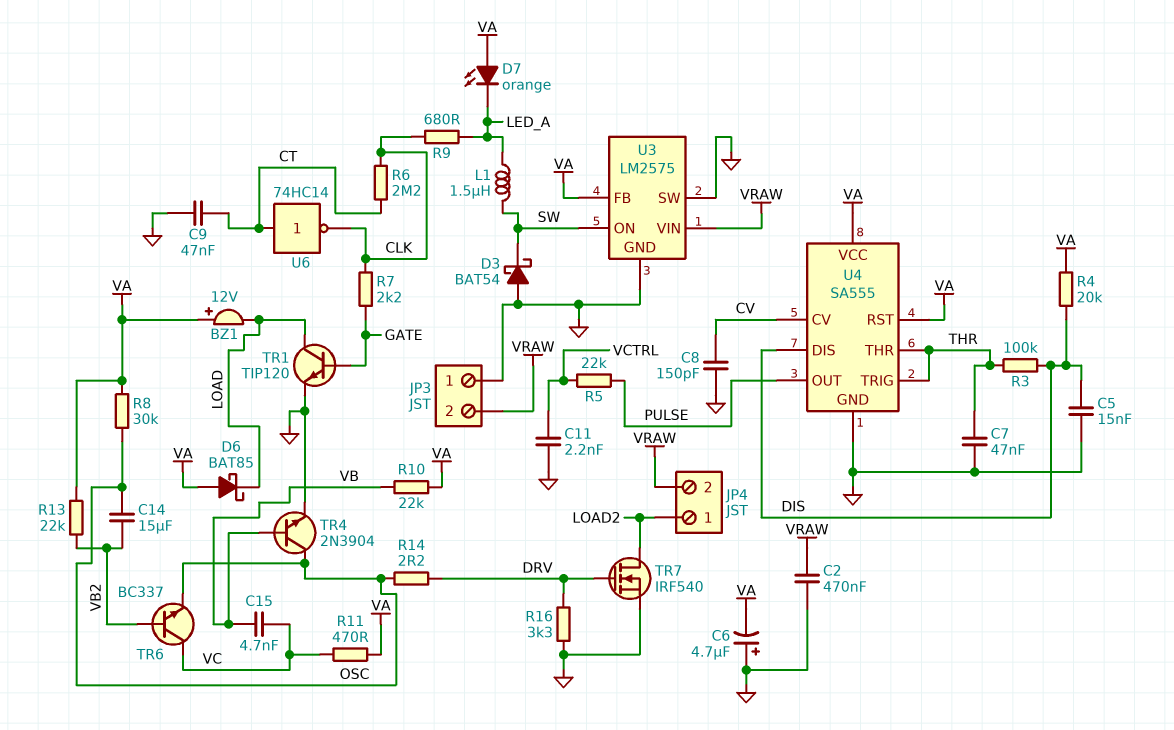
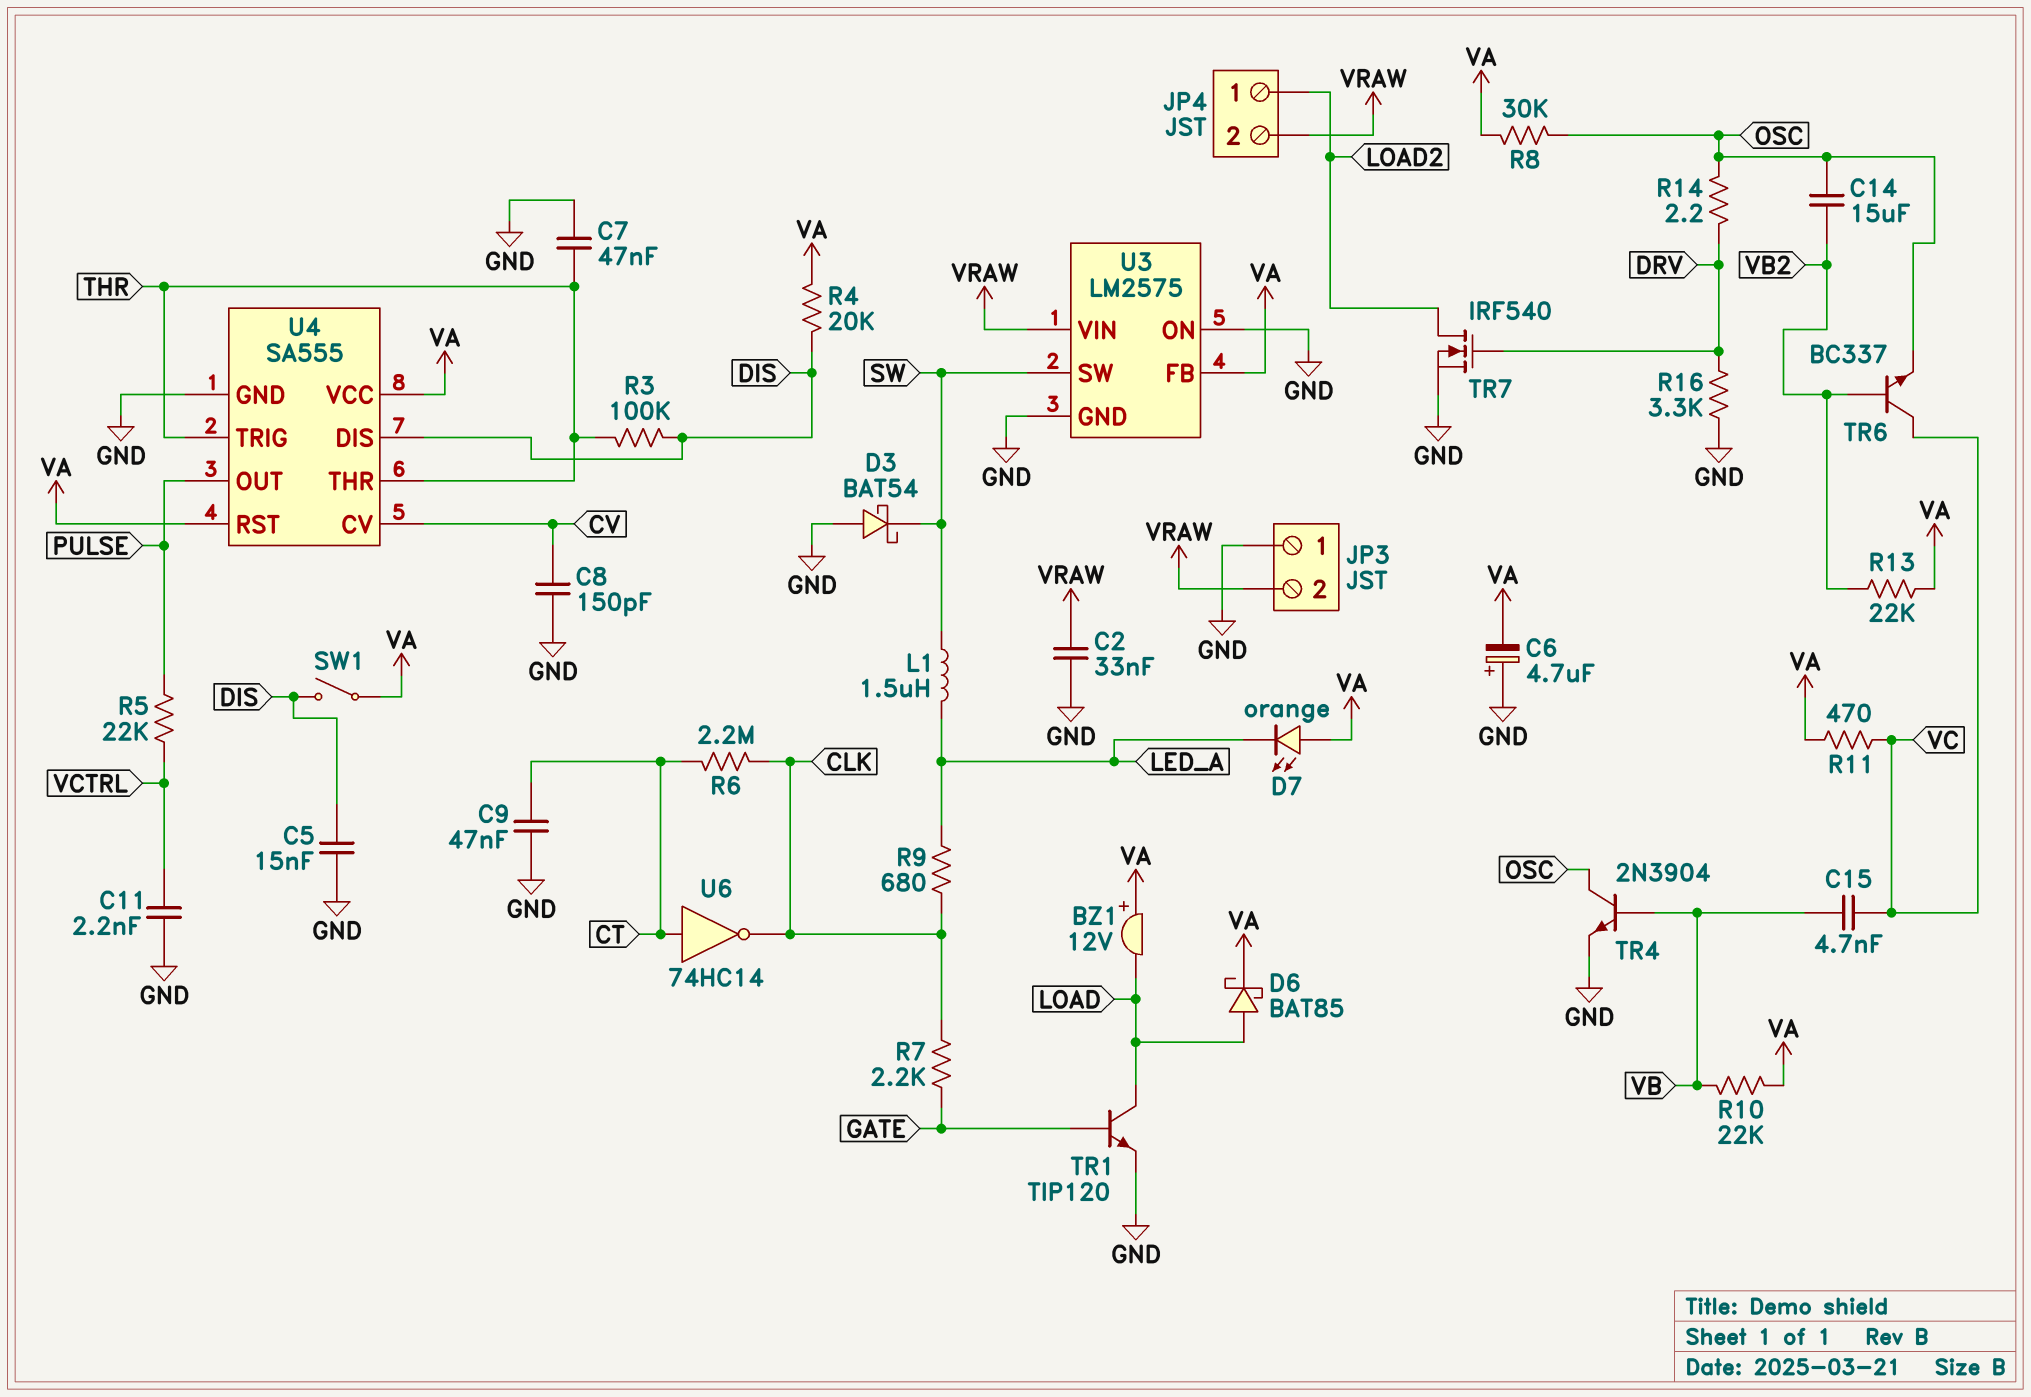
C2: 470nF (GND, VRAW) -> 33nF (GND, VRAW)
D6: schottky BAT85 (A VA, K LOAD) -> schottky BAT85 (A LOAD, K VA)
SW1: none -> switch (DIS, VA)
U3 pin ON: SW -> GND
U3 pin SW: GND -> SW

